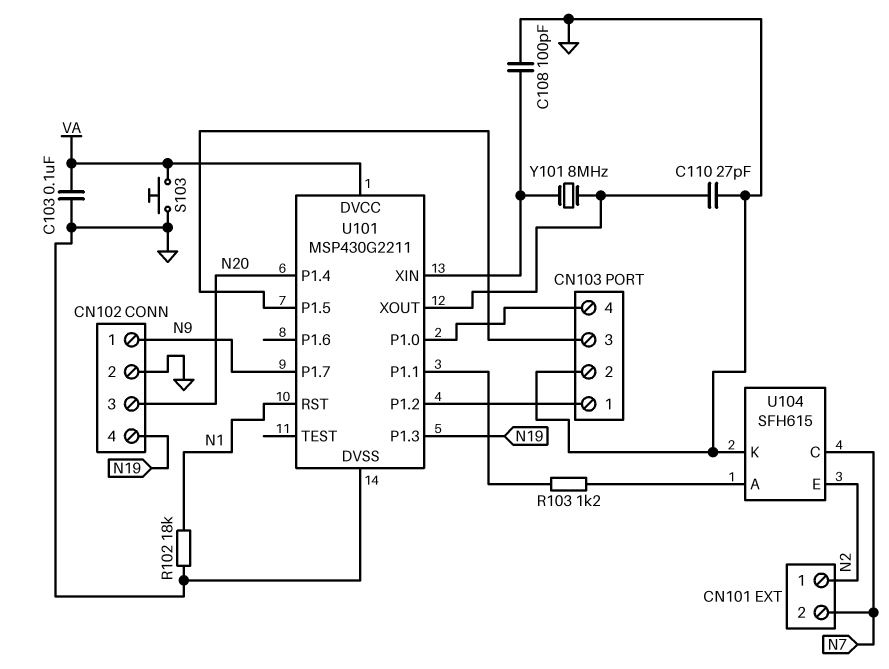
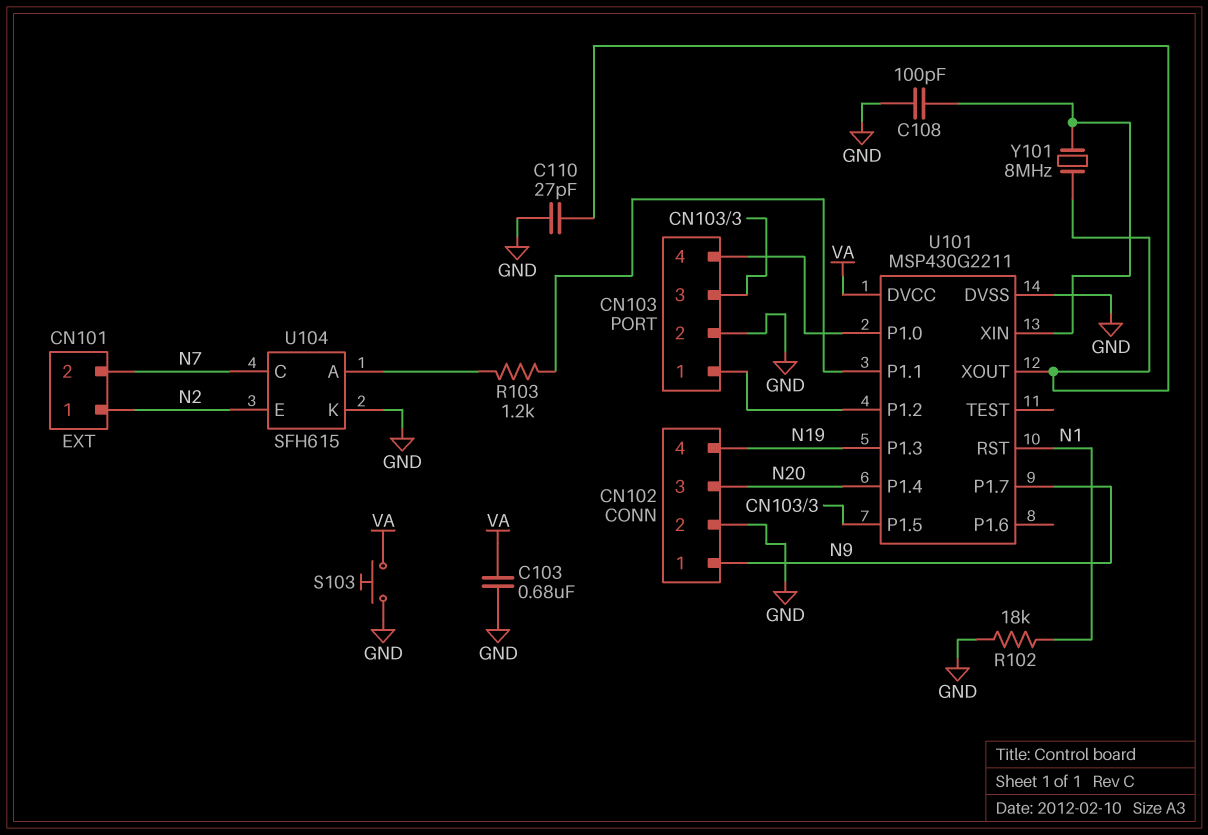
C103: 100nF (GND, VA) -> 680nF (GND, VA)

